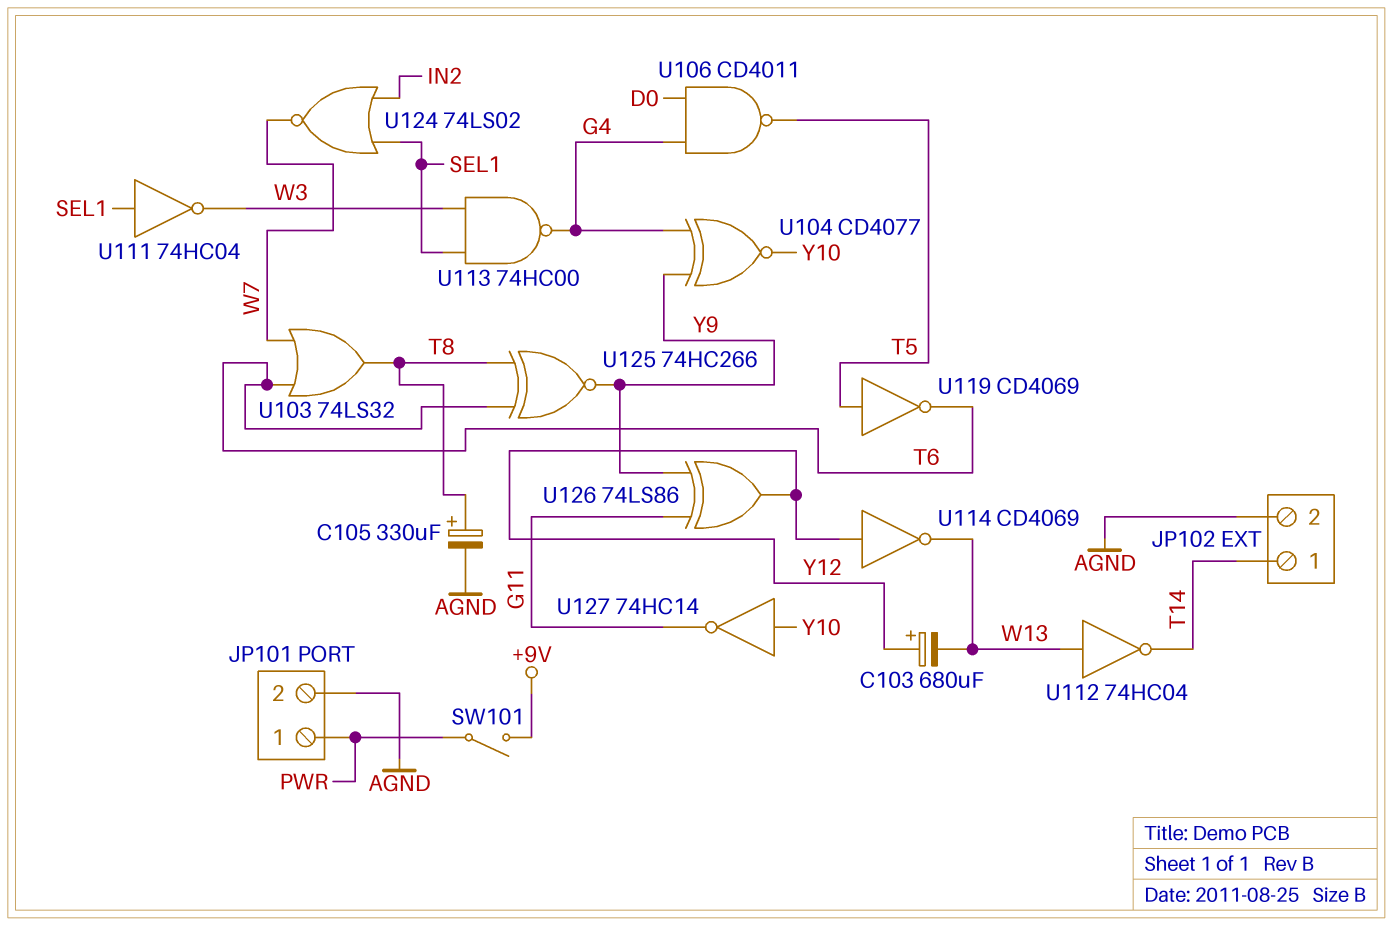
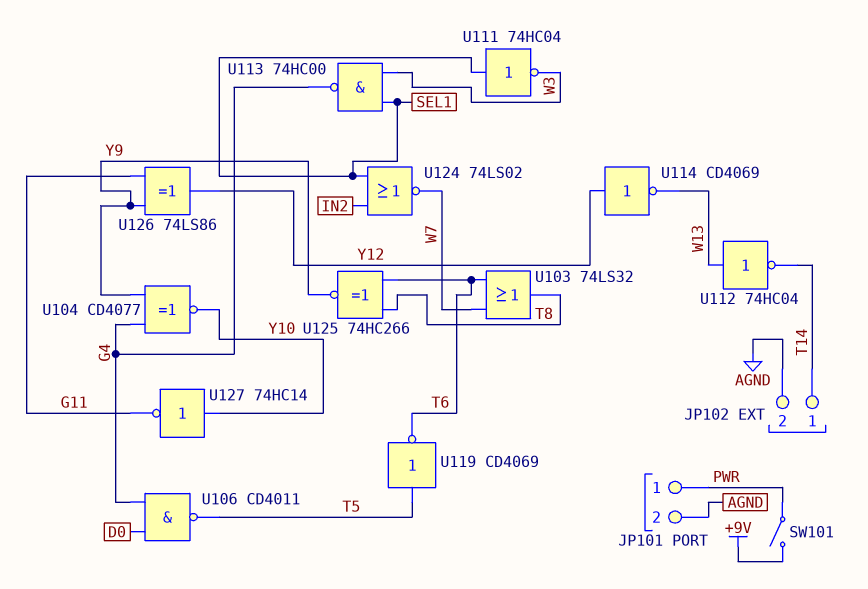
C103: 680uF (plus Y12, minus W13) -> none
C105: 330uF (plus T8, minus AGND) -> none

